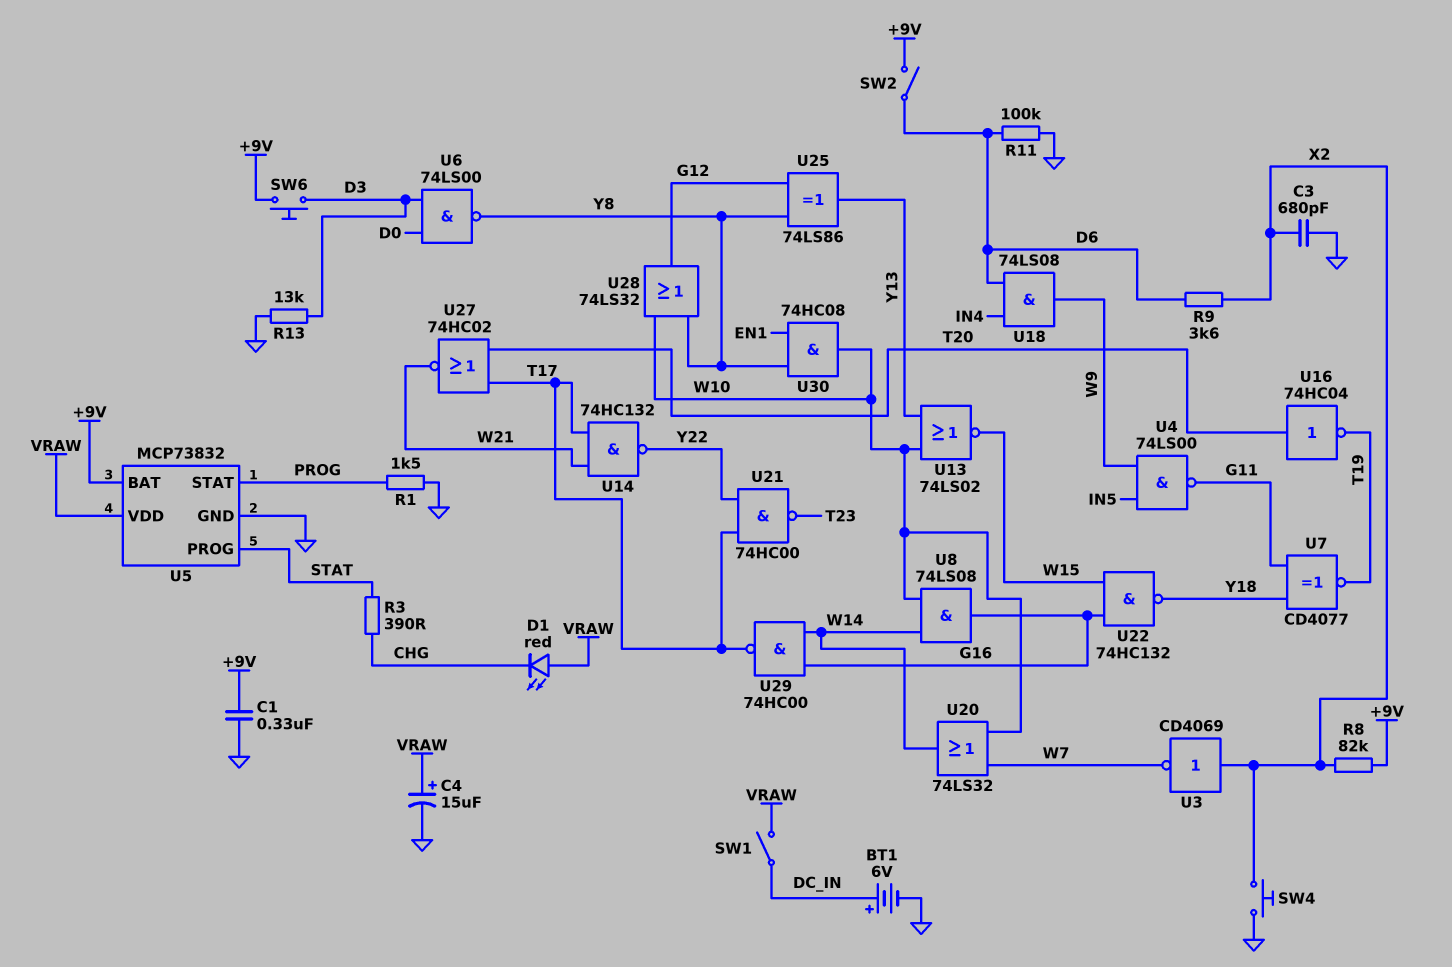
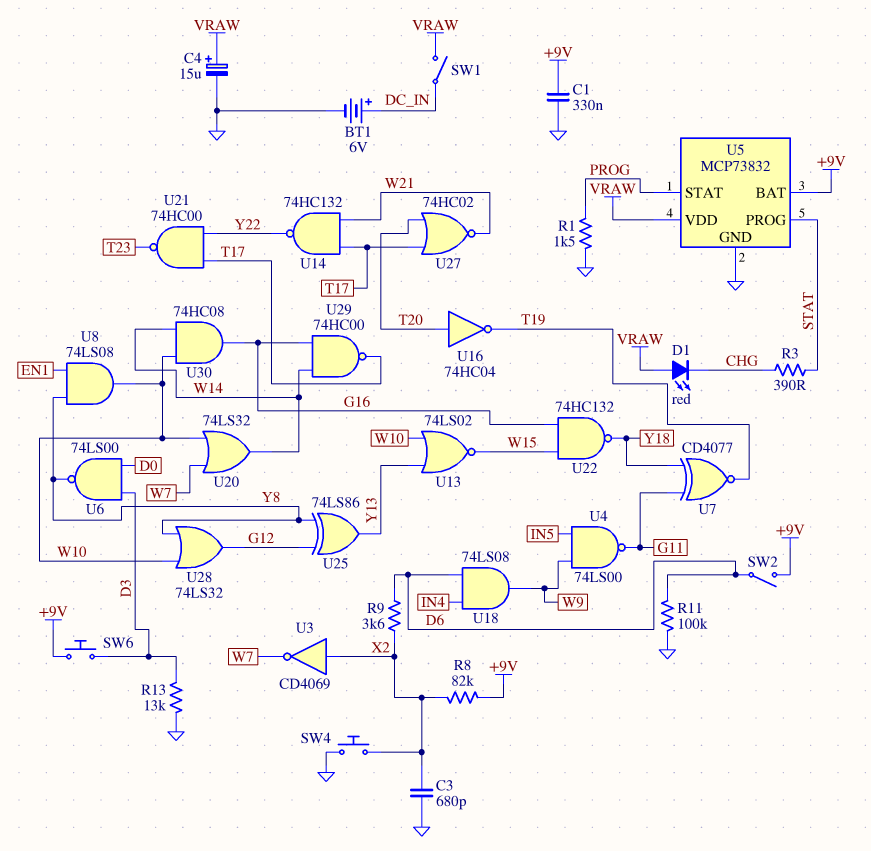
U8: AND 74LS08 (in W10, in W14, out G16) -> AND 74LS08 (in EN1, in Y8, out W10)
U30: AND 74HC08 (in EN1, in Y8, out W10) -> AND 74HC08 (in W10, in W14, out G16)

